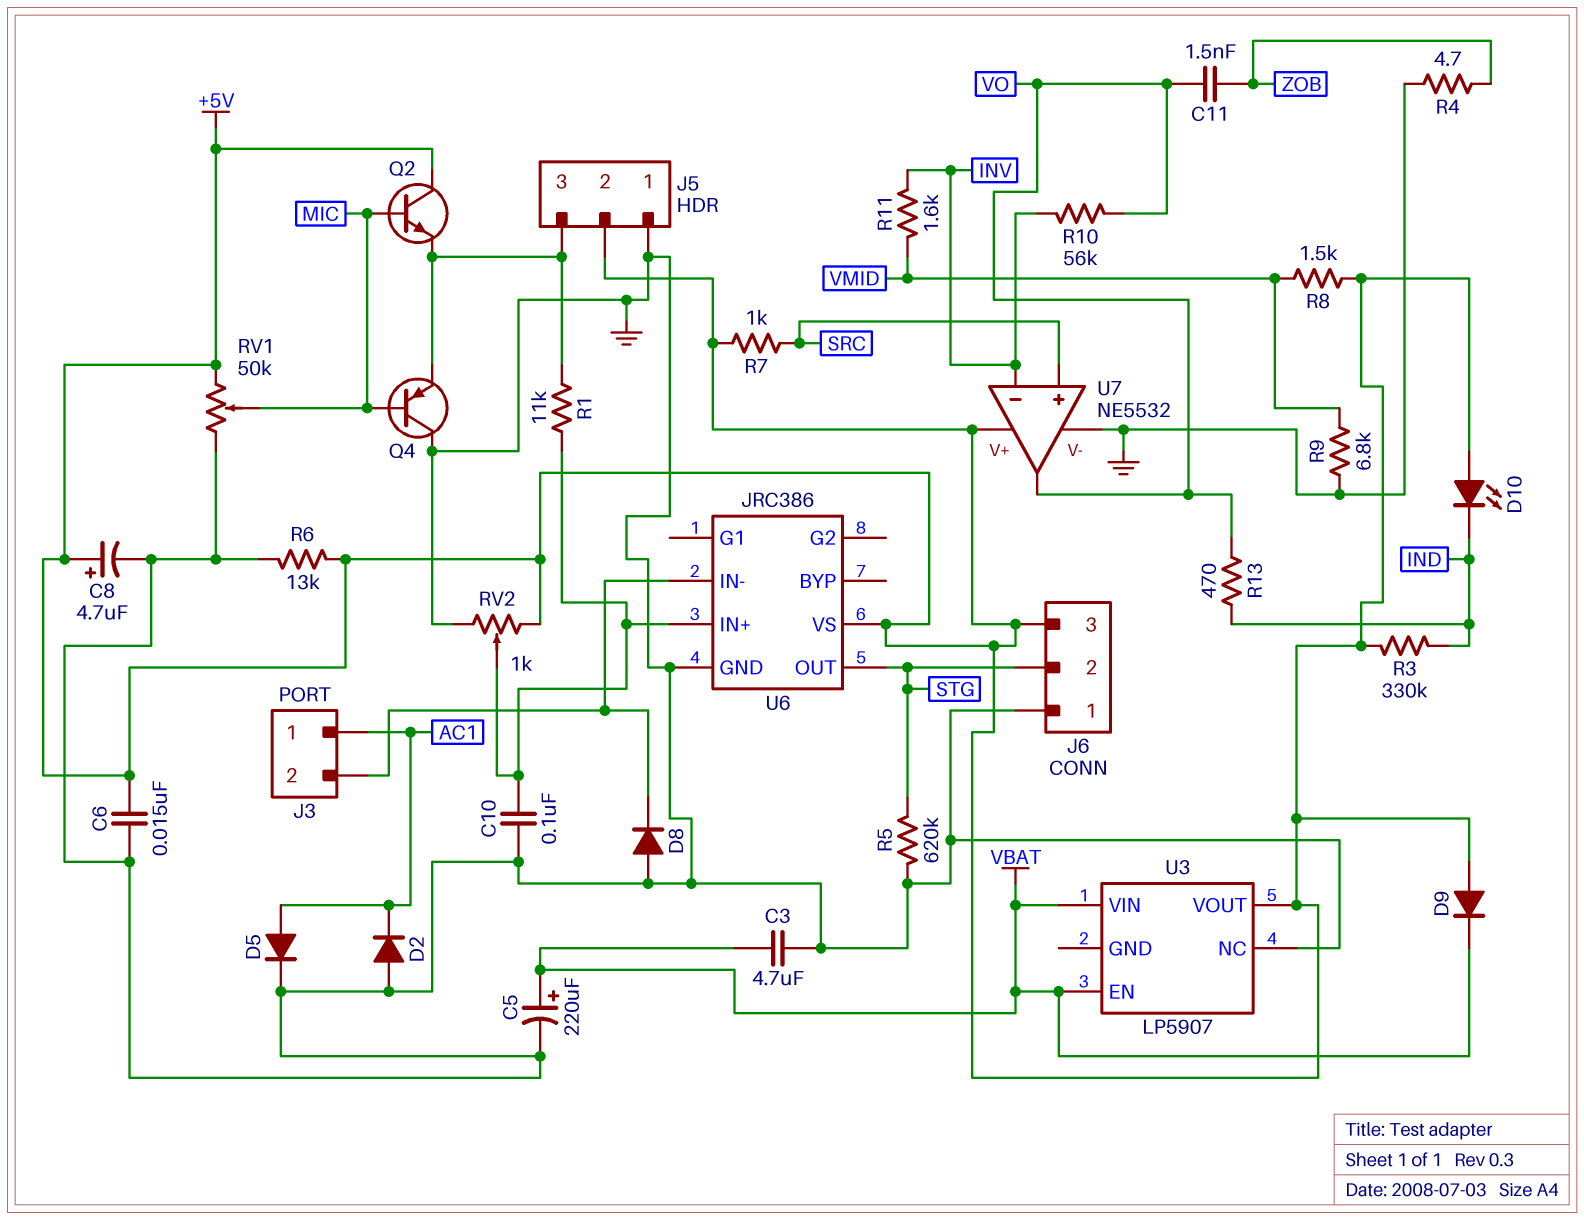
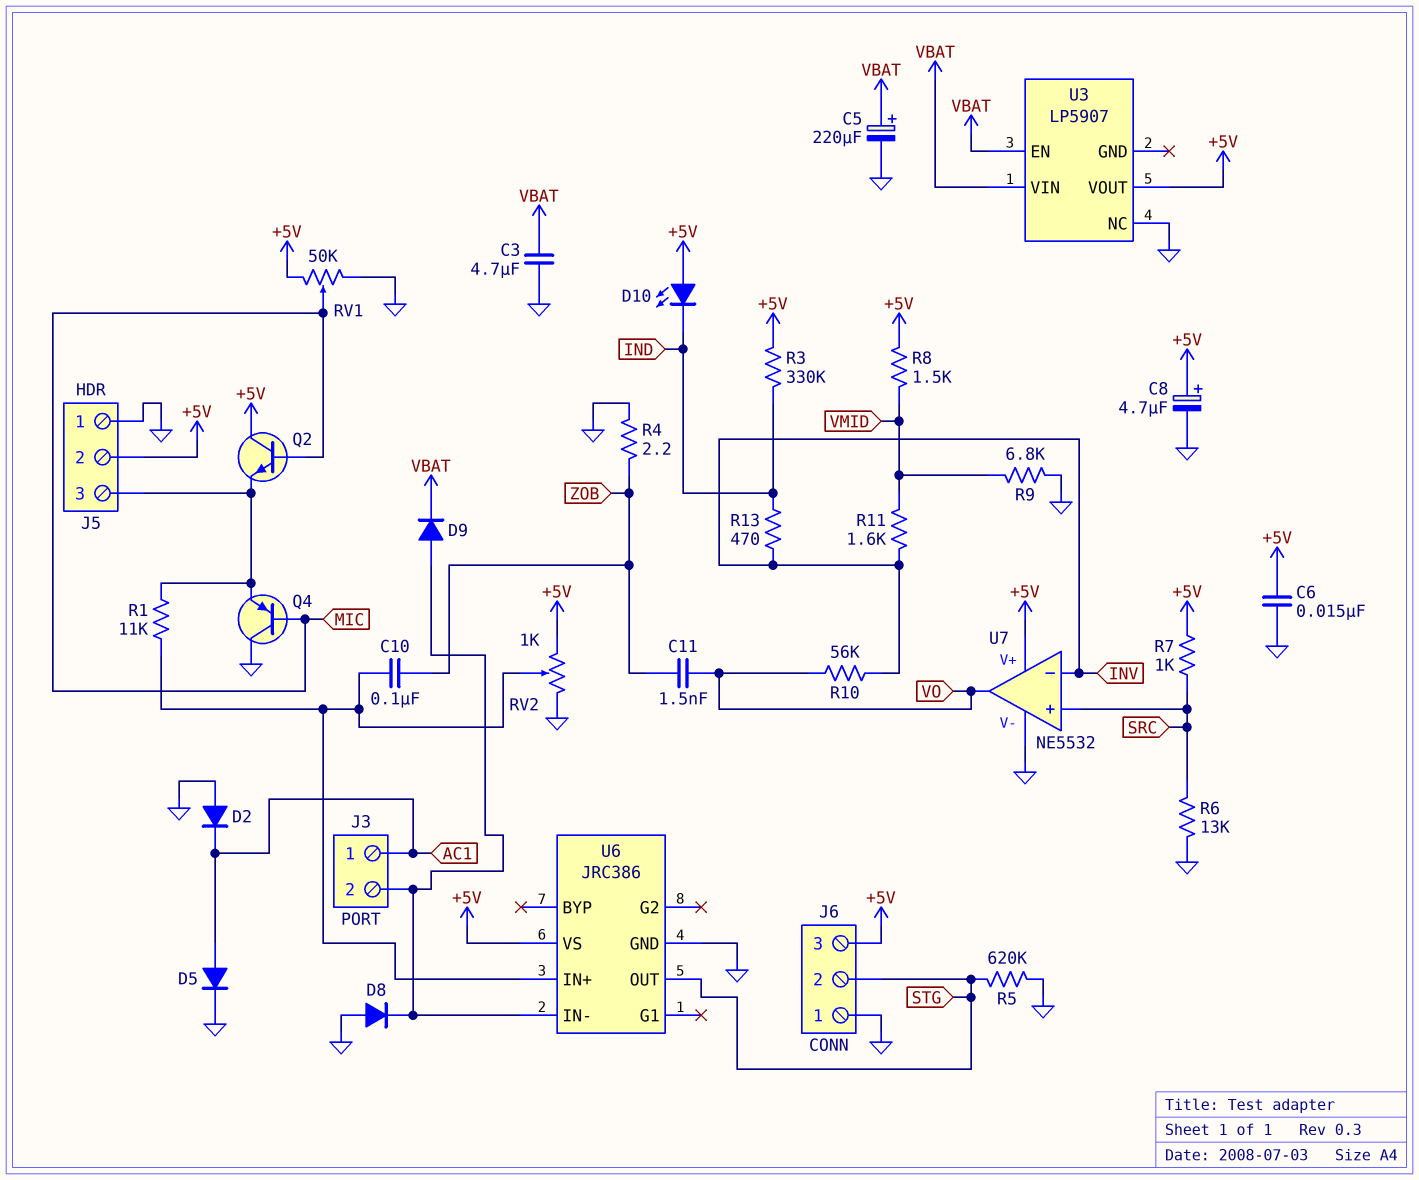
C10: 100nF (GND, U6/IN+) -> 100nF (U6/IN+, ZOB)
D9: diode (A +5V, K VBAT) -> diode (A J3/2, K VBAT)
R4: 4.7 (GND, ZOB) -> 2.2 (GND, ZOB)
R6: 13k (+5V, GND) -> 13k (GND, SRC)
R13: 470 (IND, VO) -> 470 (IND, INV)

